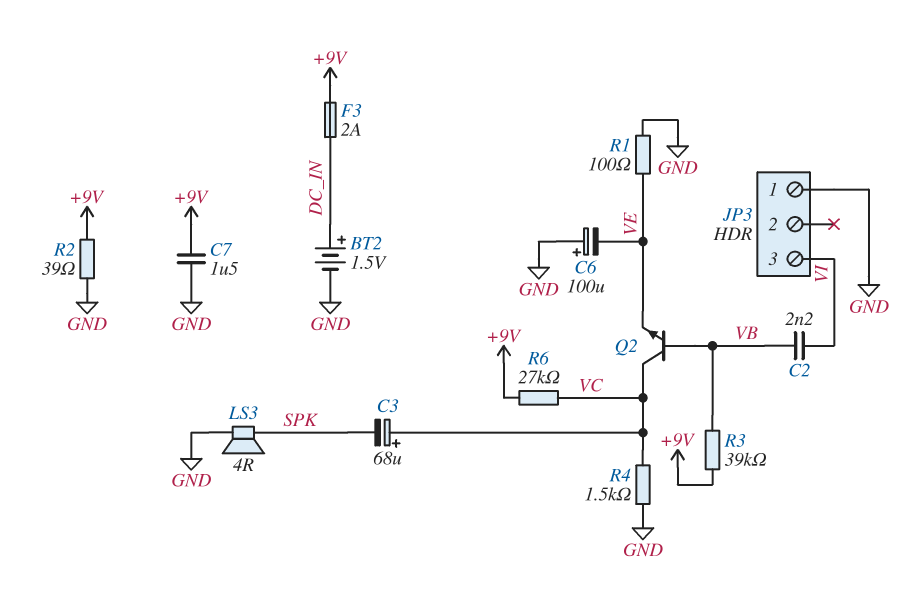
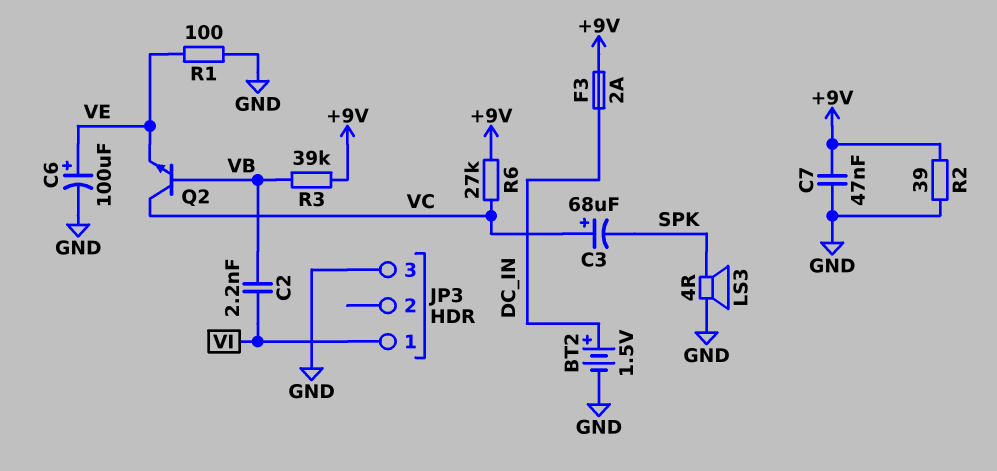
C6: 100uF (plus GND, minus VE) -> 100uF (plus VE, minus GND)
C7: 1.5uF (+9V, GND) -> 47nF (+9V, GND)
JP3 pin 1: GND -> VI
JP3 pin 3: VI -> GND
R4: 1.5k (GND, VC) -> none

